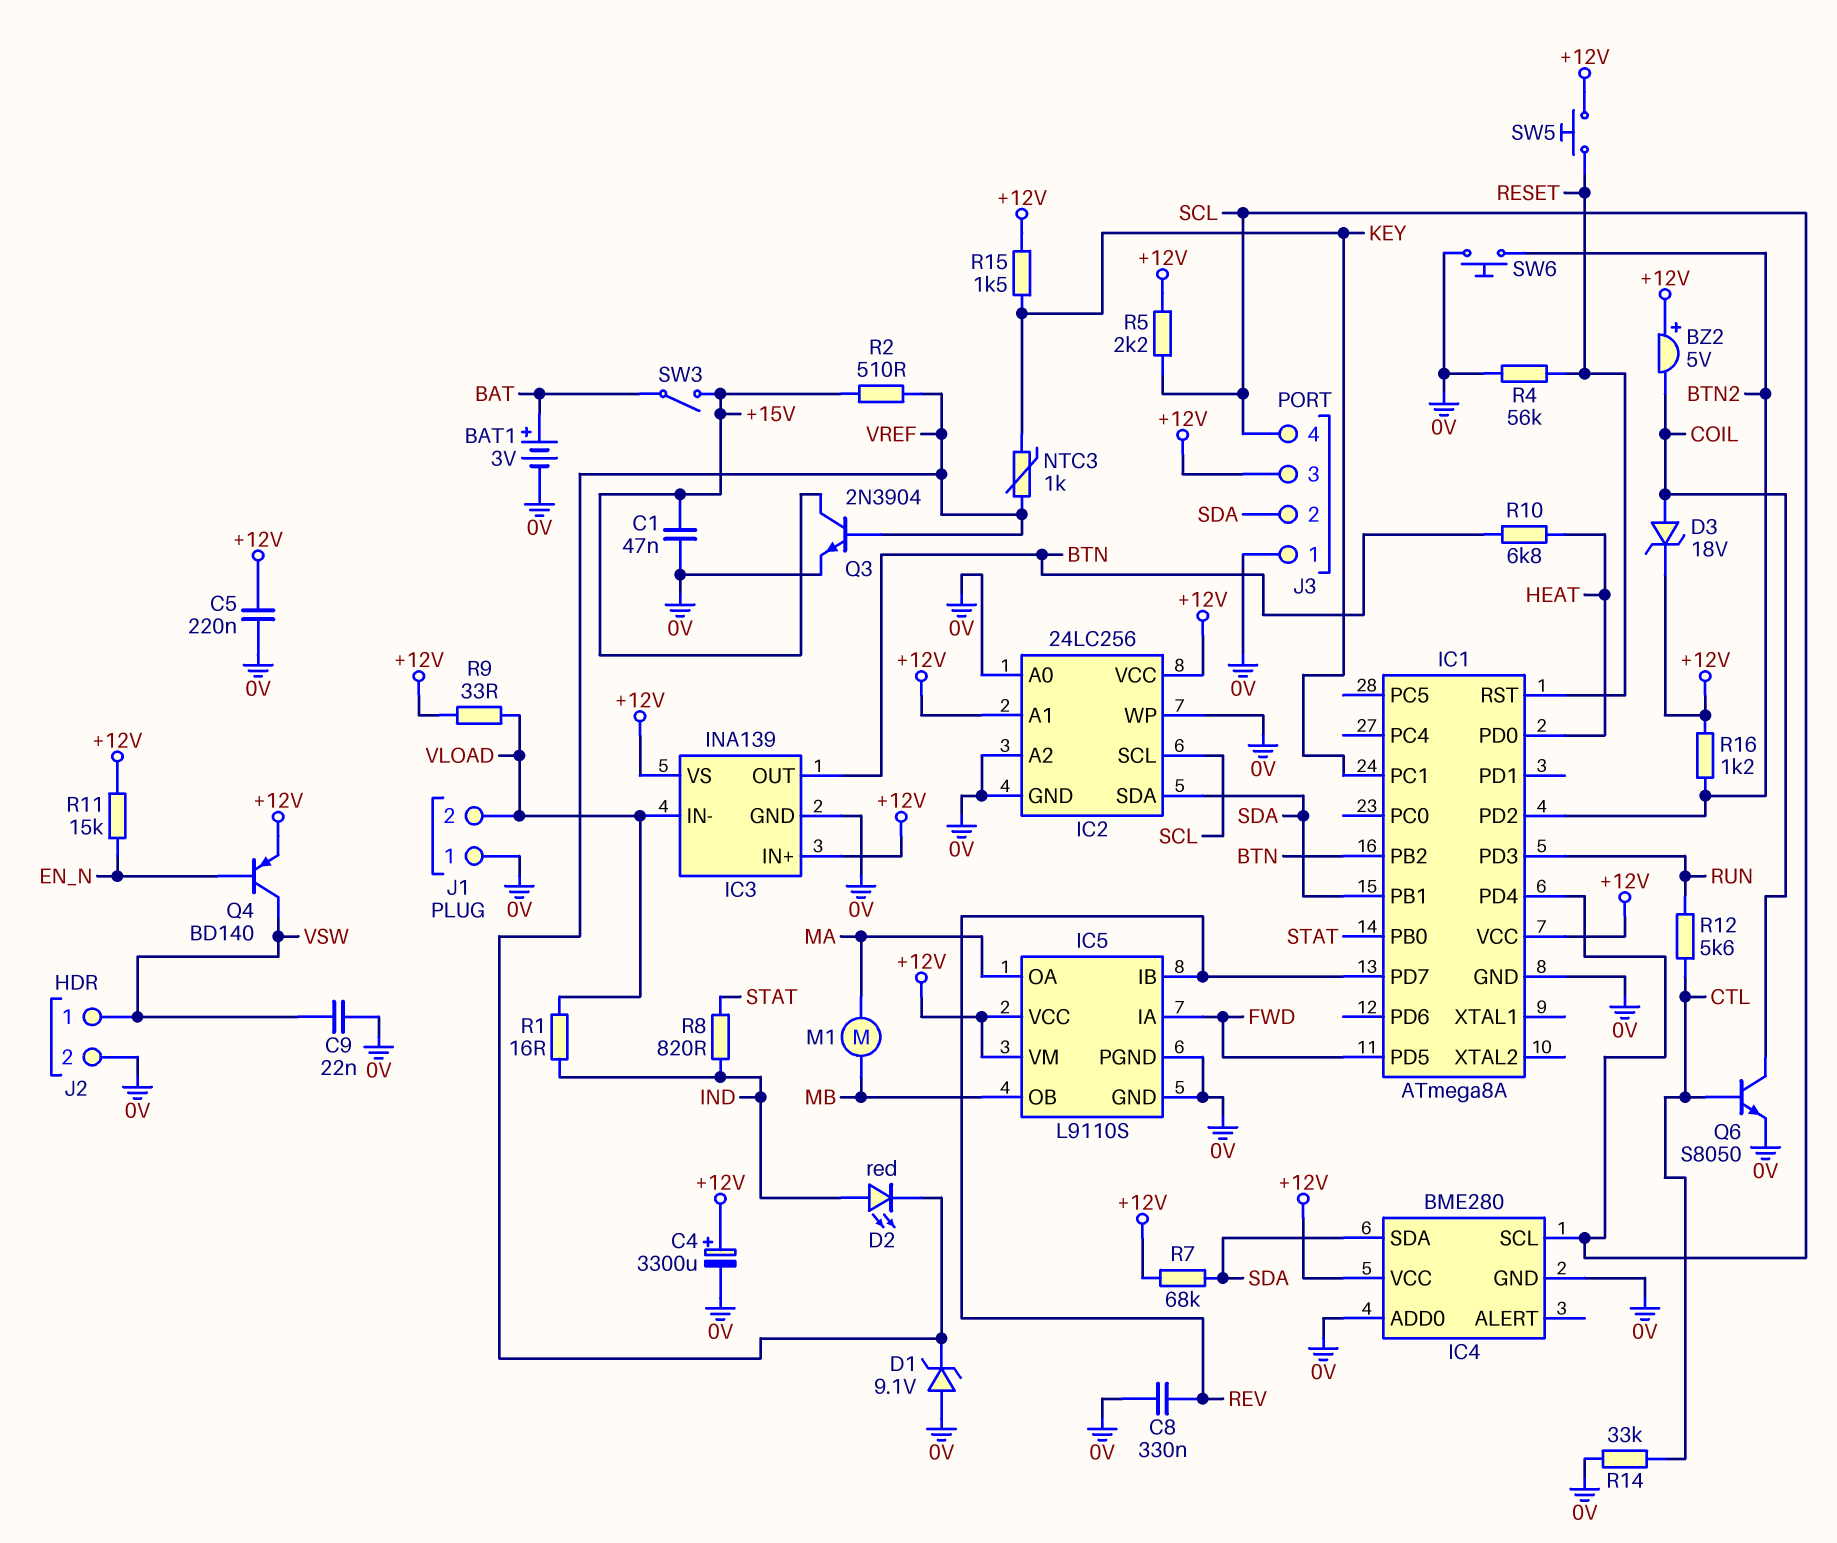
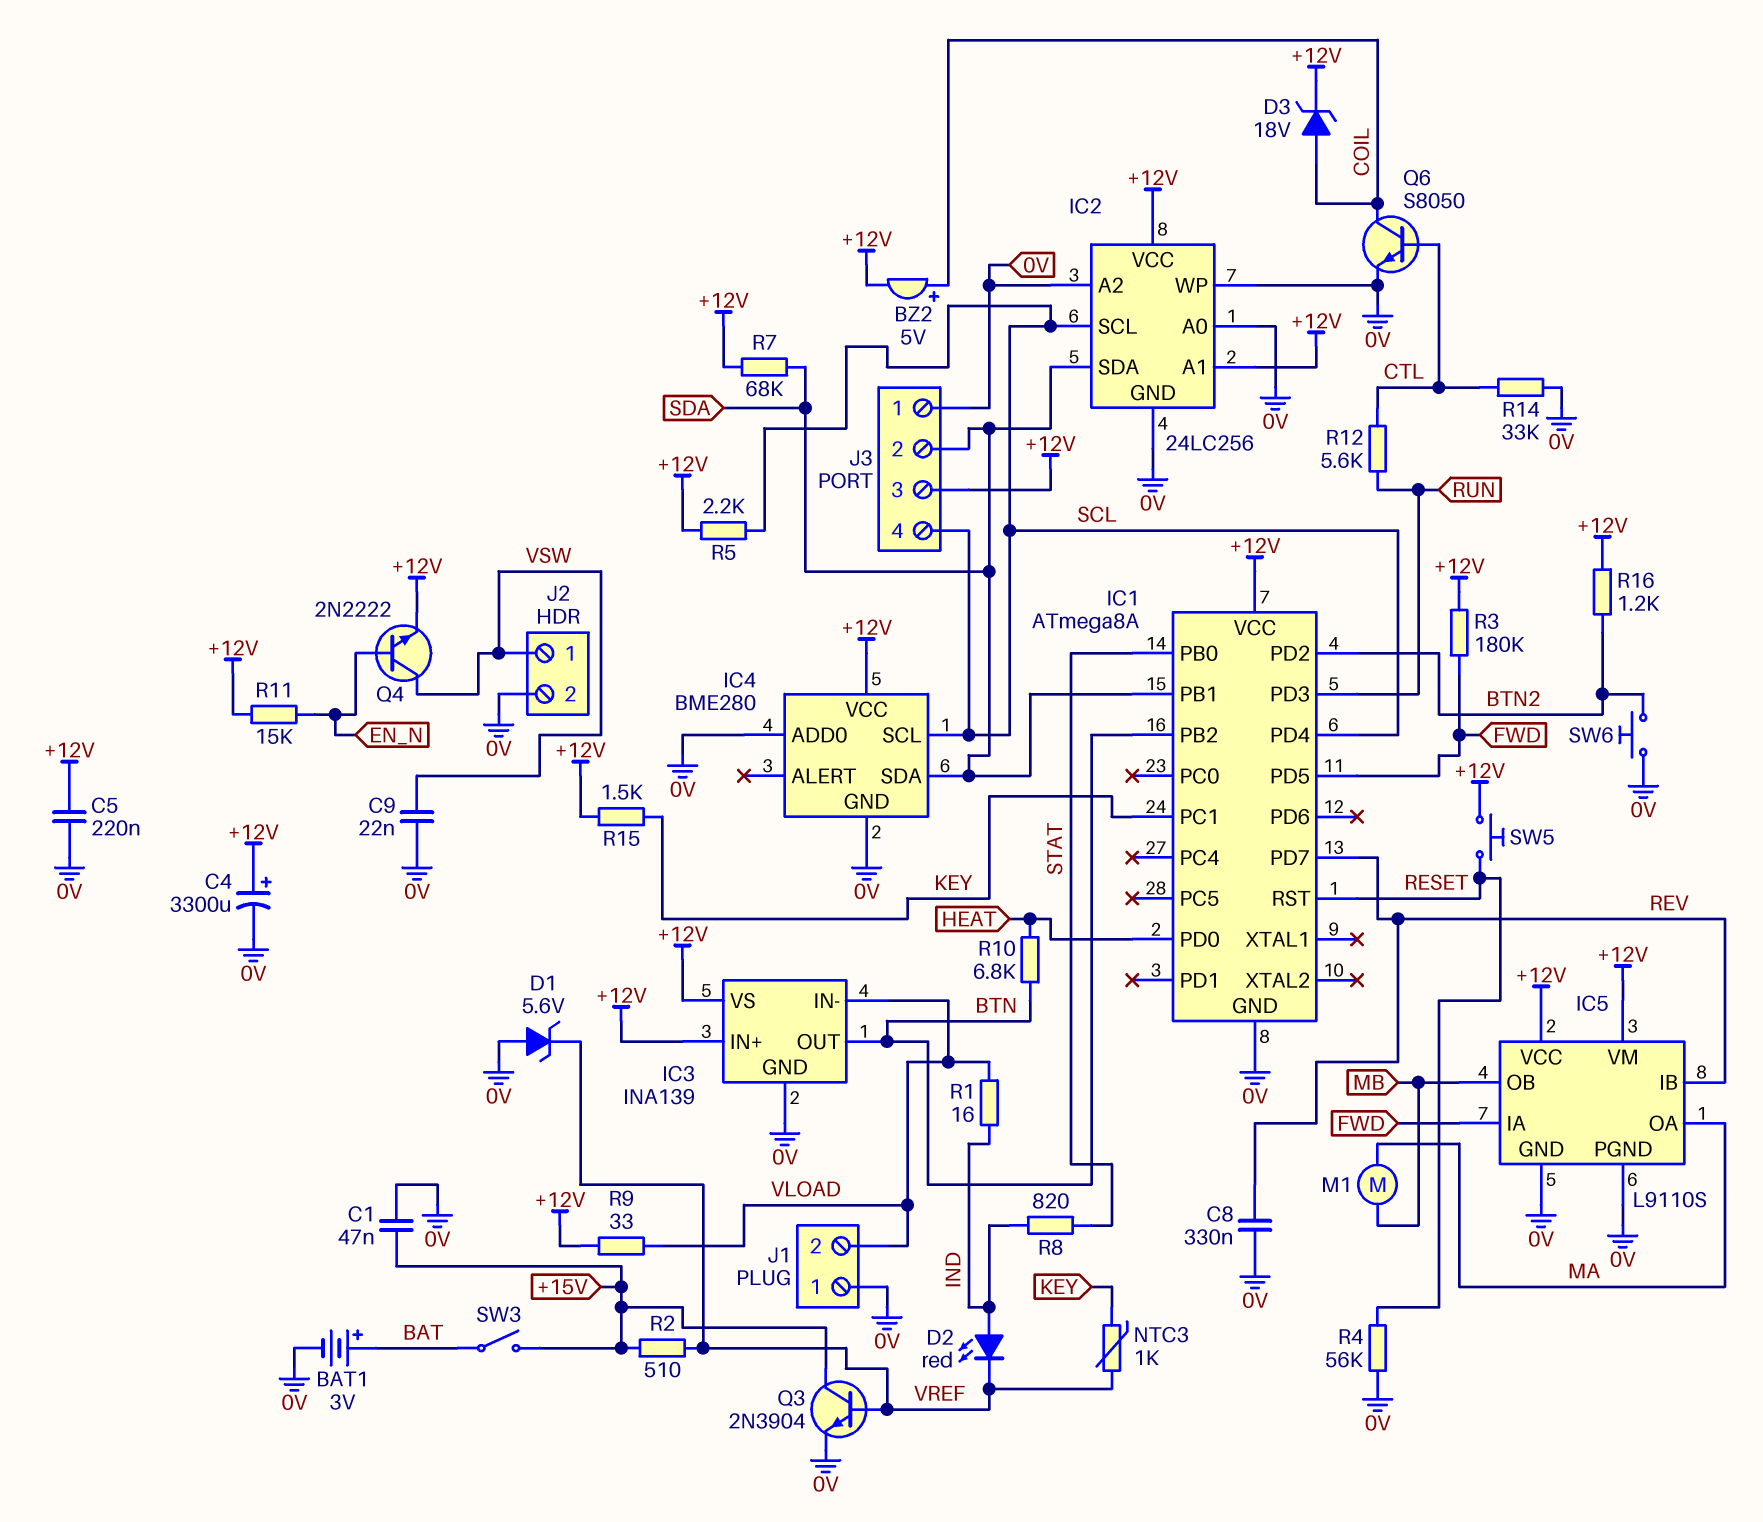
BZ2: buzzer 5V (plus +12V, minus COIL) -> buzzer 5V (plus COIL, minus +12V)
D1: zener 9.1V (A 0V, K VREF) -> zener 5.6V (A 0V, K VREF)
Q4: PNP BD140 (B EN_N, C VSW, E +12V) -> NPN 2N2222 (B EN_N, C VSW, E +12V)
R3: none -> 180k (+12V, FWD)

